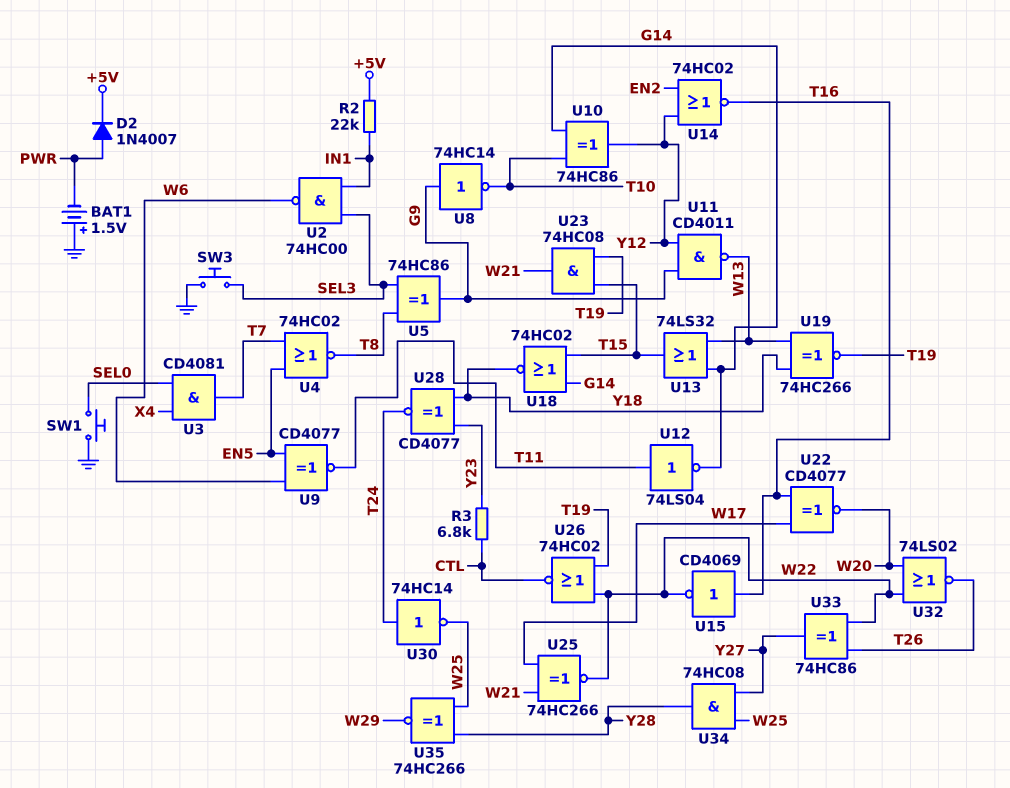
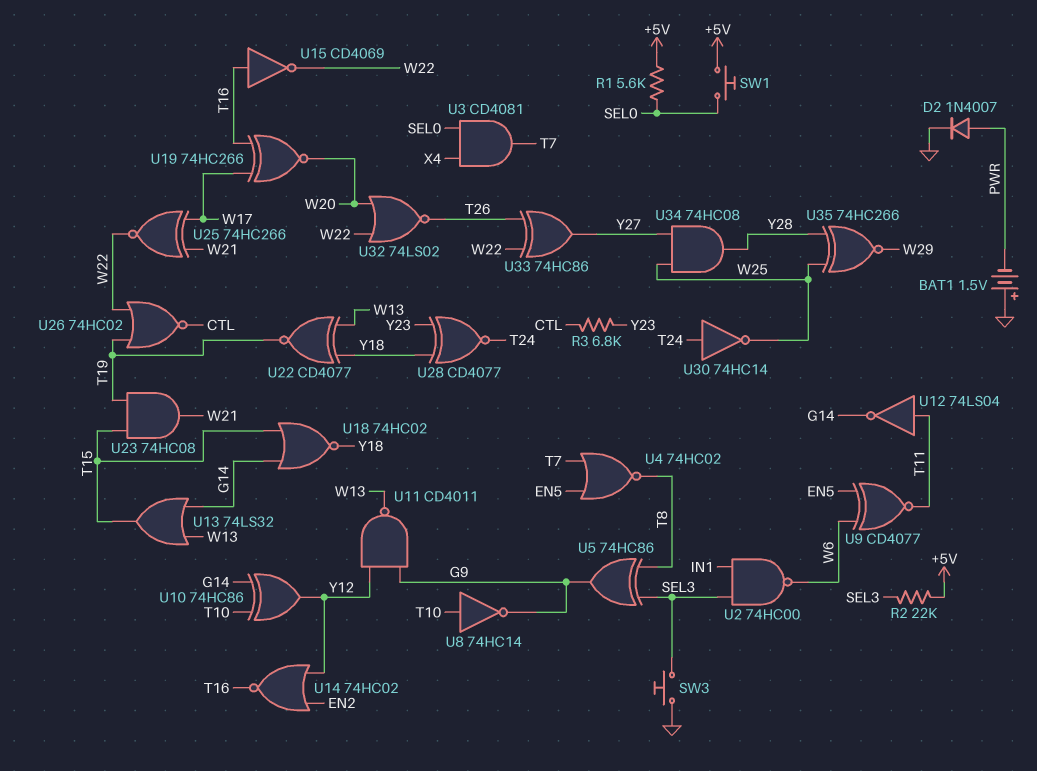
D2: diode 1N4007 (A PWR, K +5V) -> diode 1N4007 (A PWR, K GND)
R1: none -> 5.6k (+5V, SEL0)
R2: 22k (+5V, IN1) -> 22k (+5V, SEL3)
SW1: button (GND, SEL0) -> button (+5V, SEL0)
U8: NOT 74HC14 (in G9, out T10) -> NOT 74HC14 (in T10, out G9)
U19: XNOR 74HC266 (in W13, in Y18, out T19) -> XNOR 74HC266 (in T16, in W17, out W20)
U22: XNOR CD4077 (in T16, in W17, out W20) -> XNOR CD4077 (in W13, in Y18, out T19)

